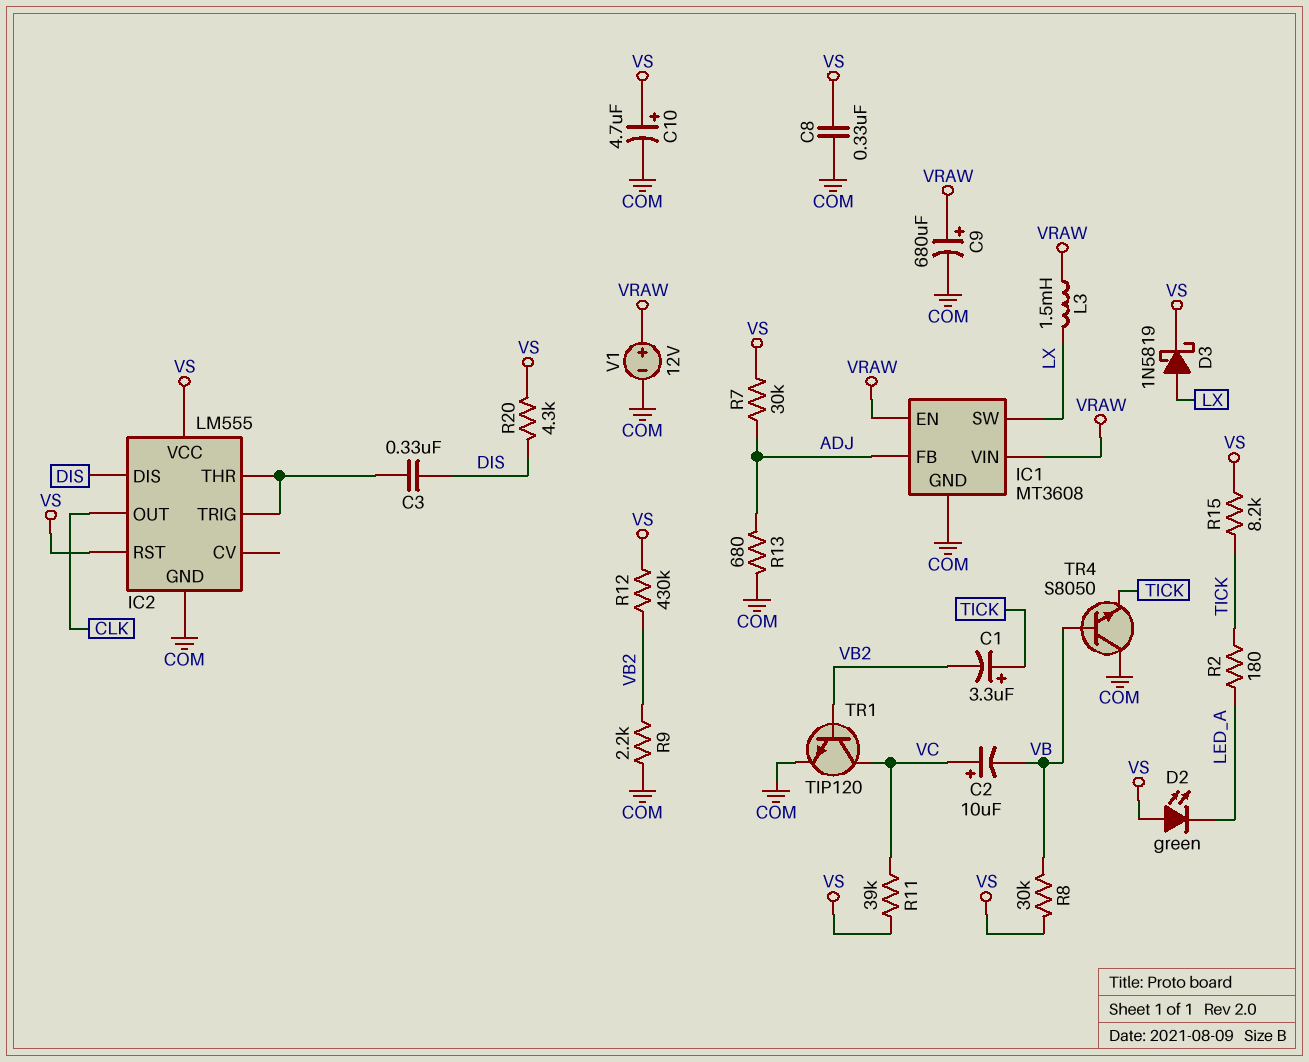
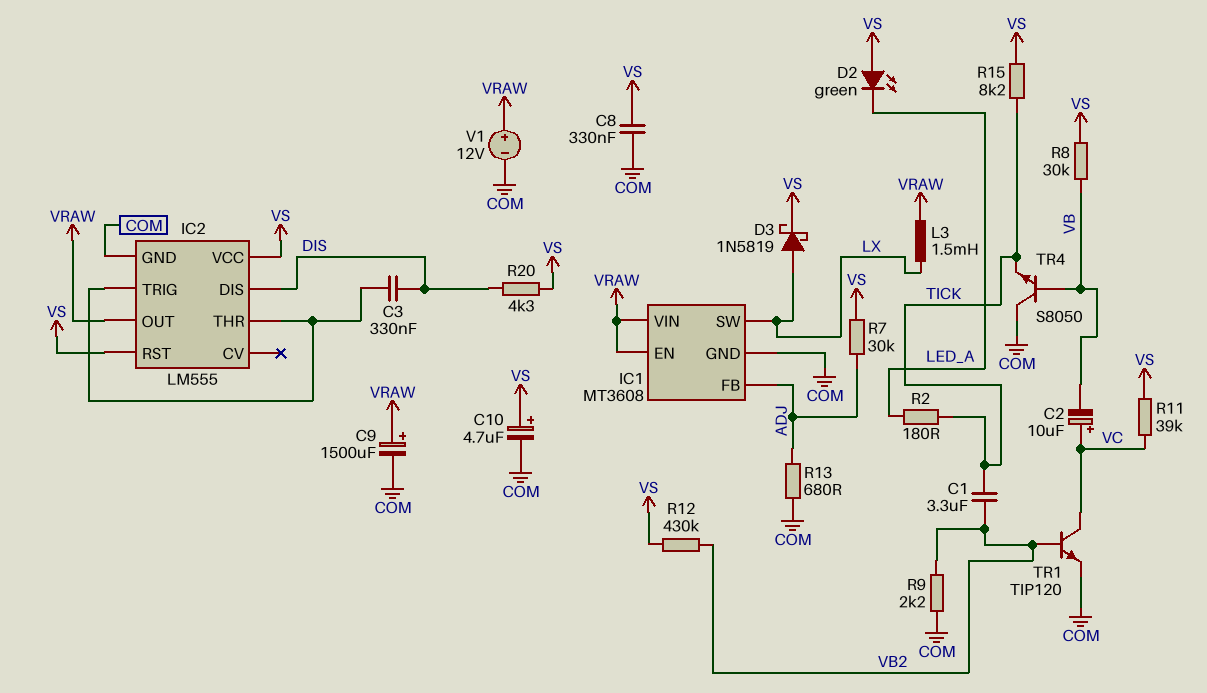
C1: 3.3uF (plus TICK, minus VB2) -> 3.3uF (TICK, VB2)
C9: 680uF (plus VRAW, minus COM) -> 1500uF (plus VRAW, minus COM)
IC2 pin OUT: CLK -> VRAW

